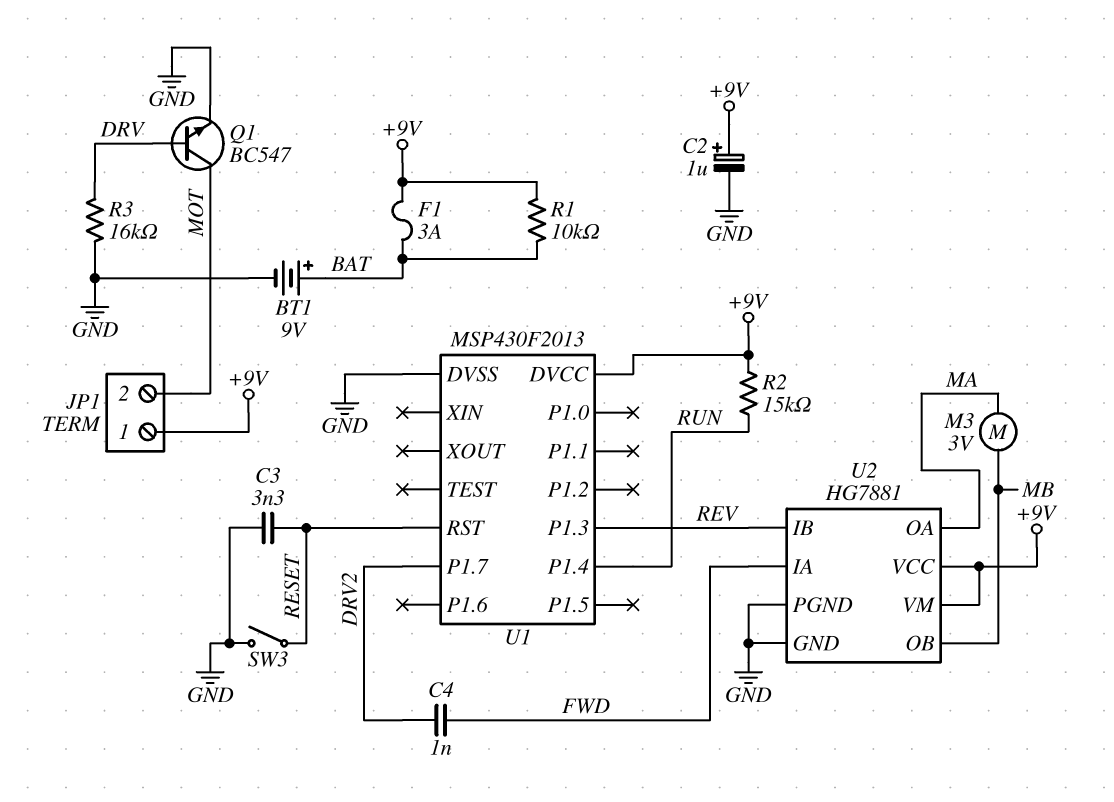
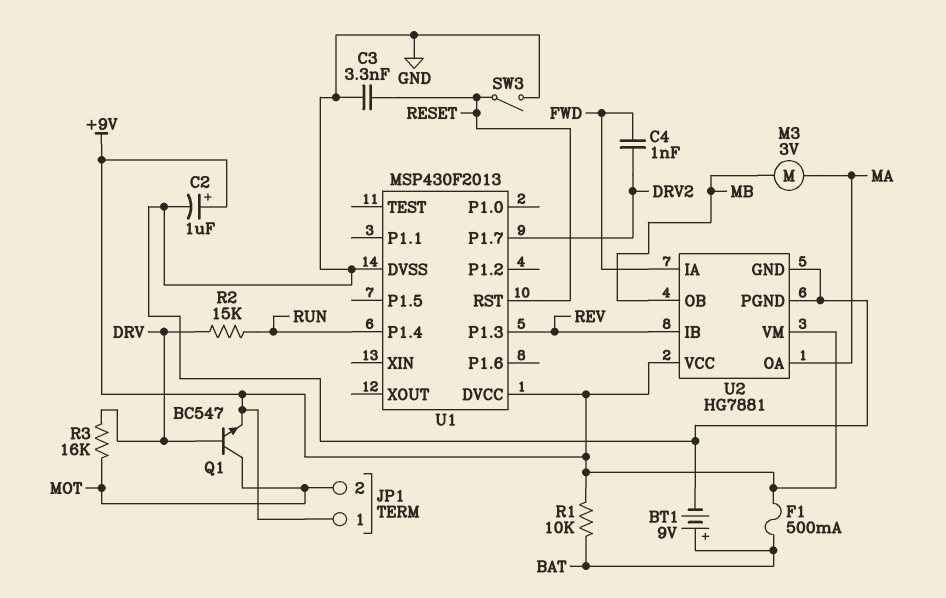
F1: 3A (+9V, BAT) -> 500mA (+9V, BAT)
Q1: NPN BC547 (B DRV, C MOT, E GND) -> NPN BC547 (B DRV, C MOT, E +9V)
R2: 15k (+9V, RUN) -> 15k (DRV, RUN)
R3: 16k (DRV, GND) -> 16k (DRV, MOT)

